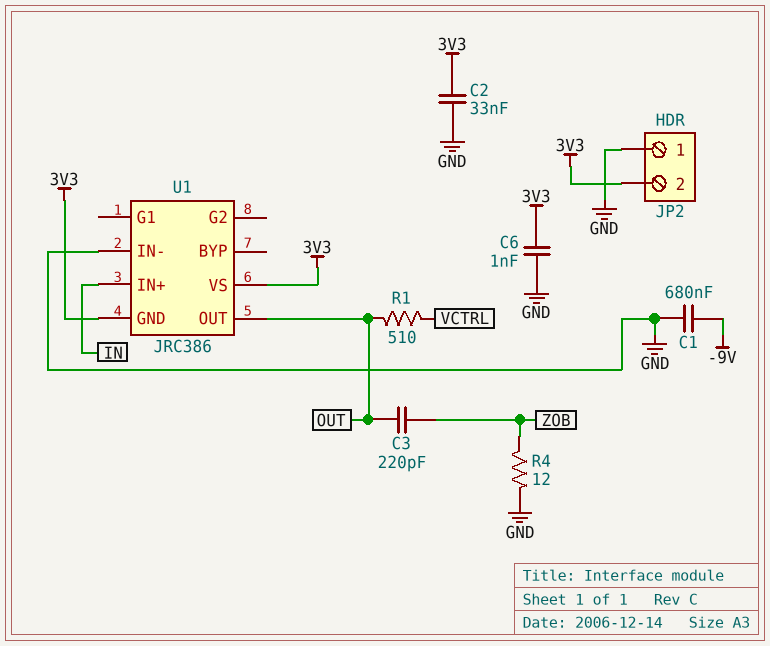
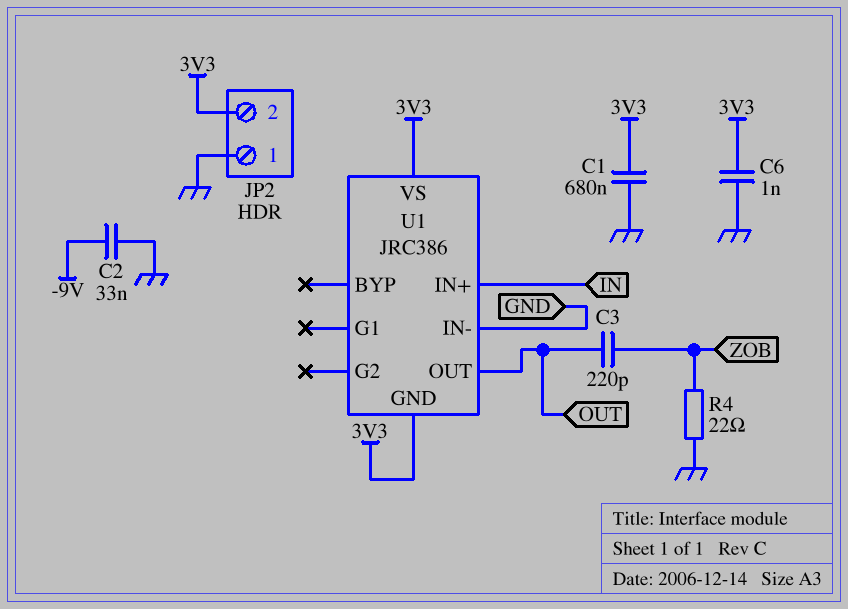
C1: 680nF (-9V, GND) -> 680nF (3V3, GND)
C2: 33nF (3V3, GND) -> 33nF (-9V, GND)
R1: 510 (OUT, VCTRL) -> none
R4: 12 (GND, ZOB) -> 22 (GND, ZOB)

